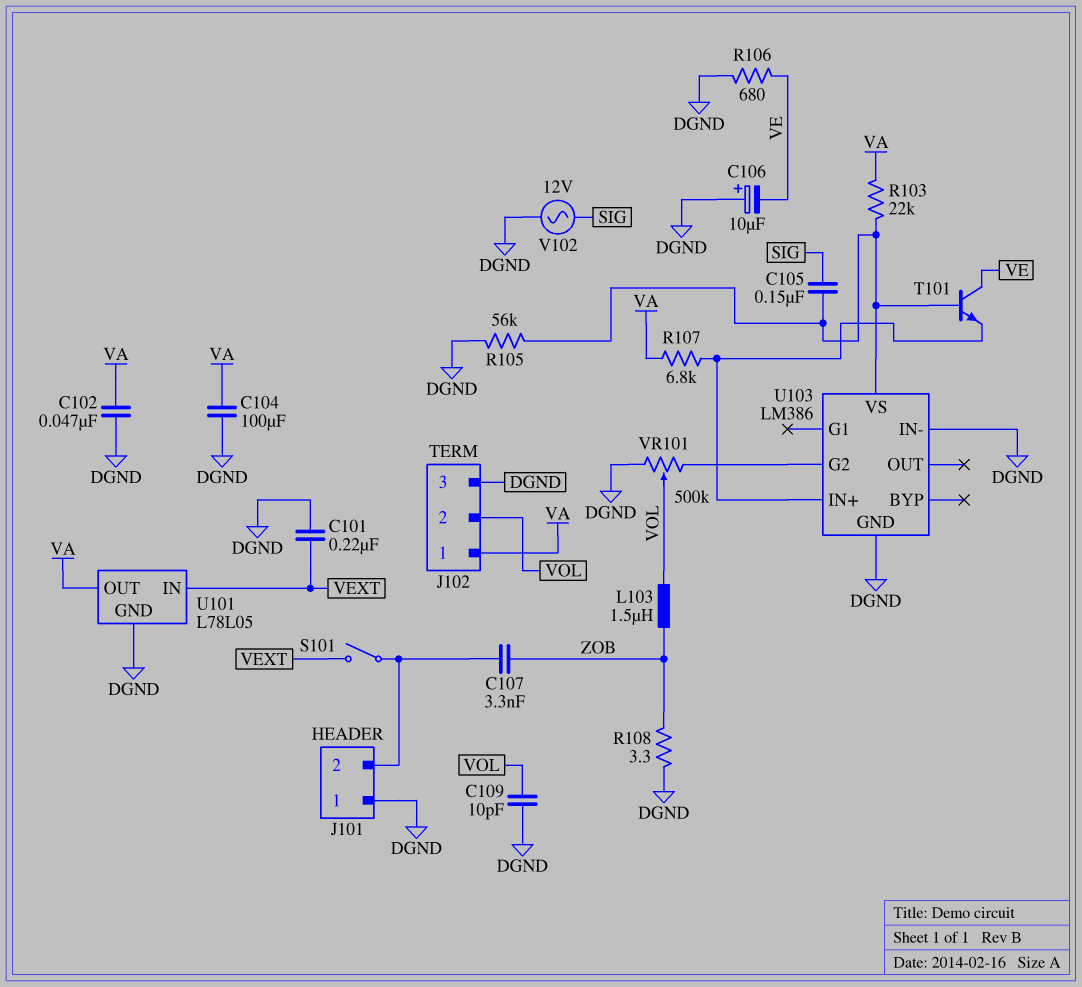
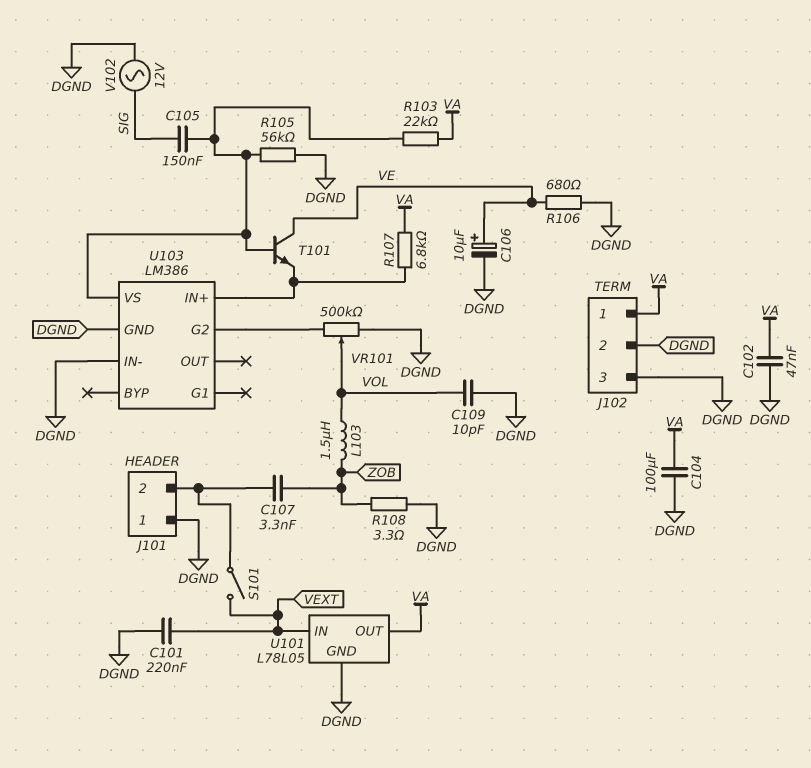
C106: 10uF (plus DGND, minus VE) -> 10uF (plus VE, minus DGND)
J102 pin 2: VOL -> DGND

